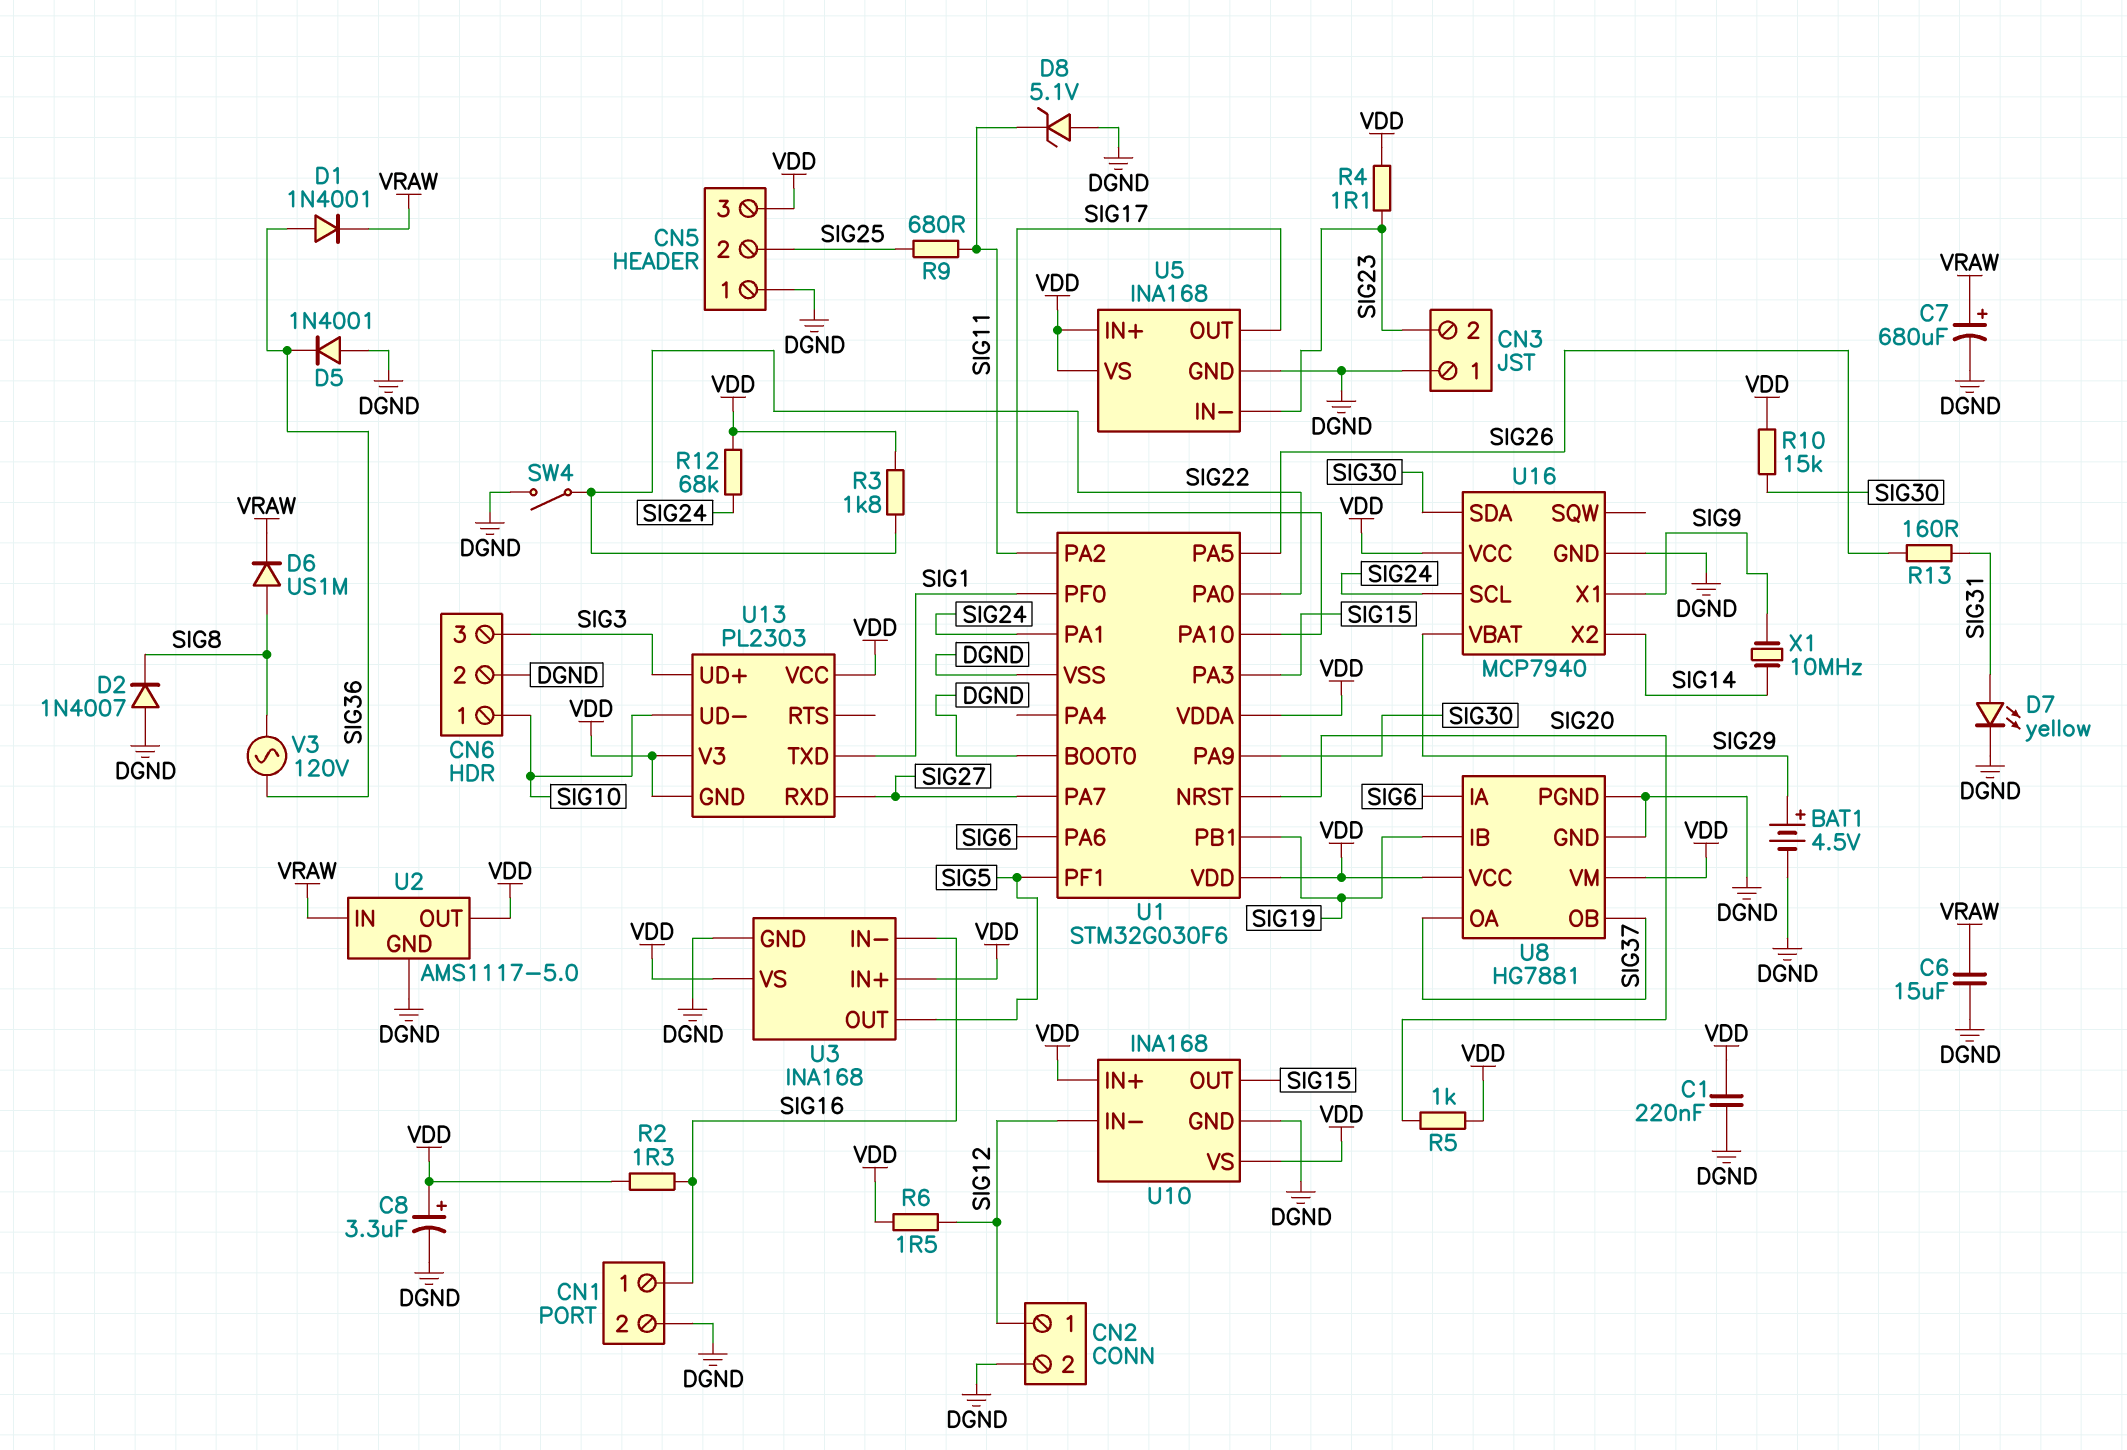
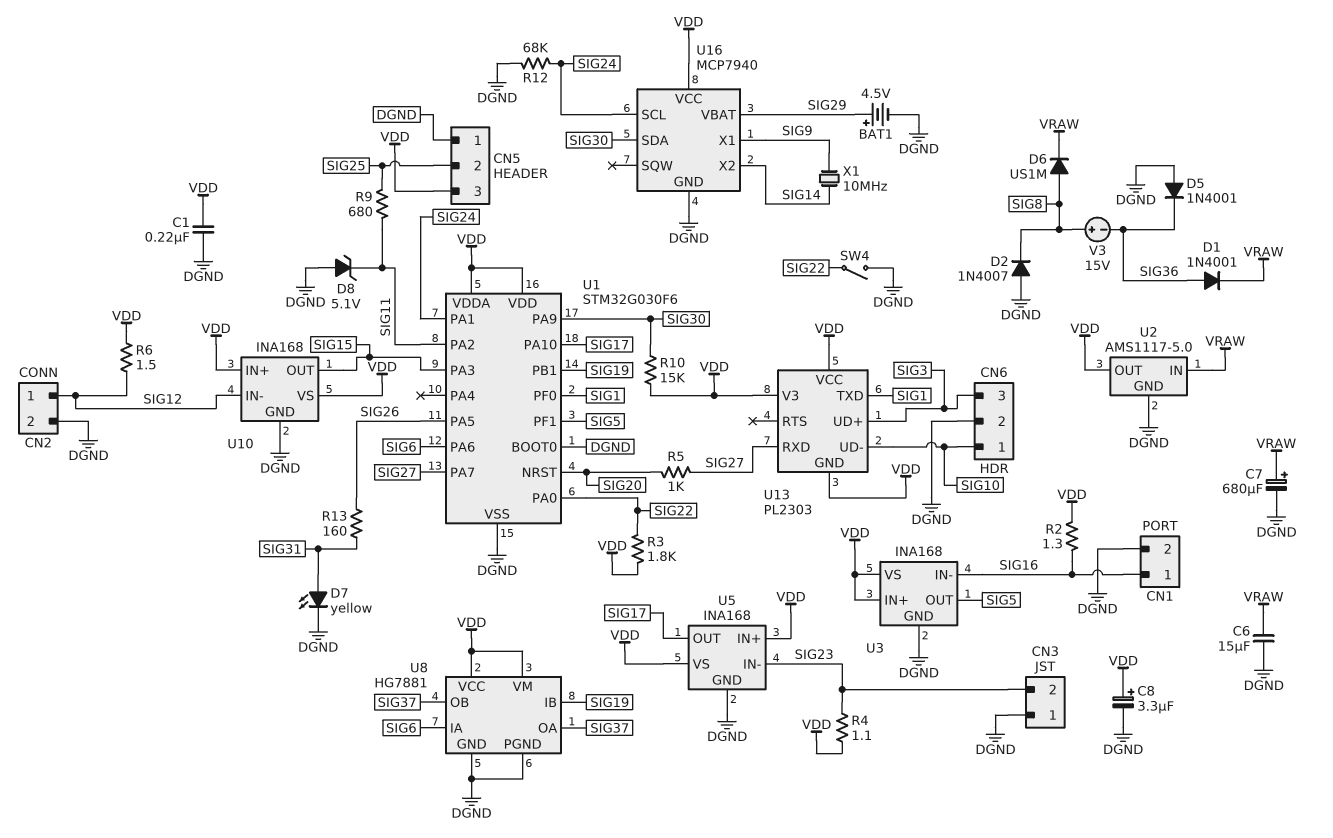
R5: 1k (SIG20, VDD) -> 1k (SIG20, SIG27)
R12: 68k (SIG24, VDD) -> 68k (DGND, SIG24)
V3: AC 120V (SIG8, SIG36) -> 15V (plus SIG8, minus SIG36)

